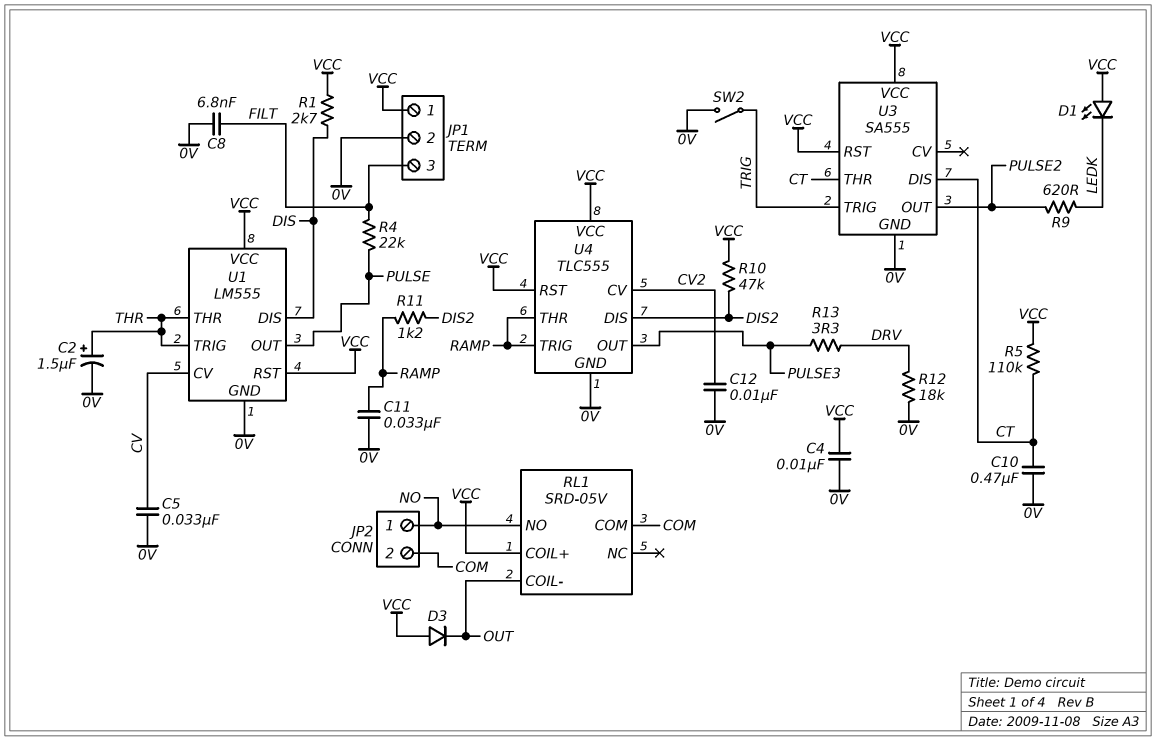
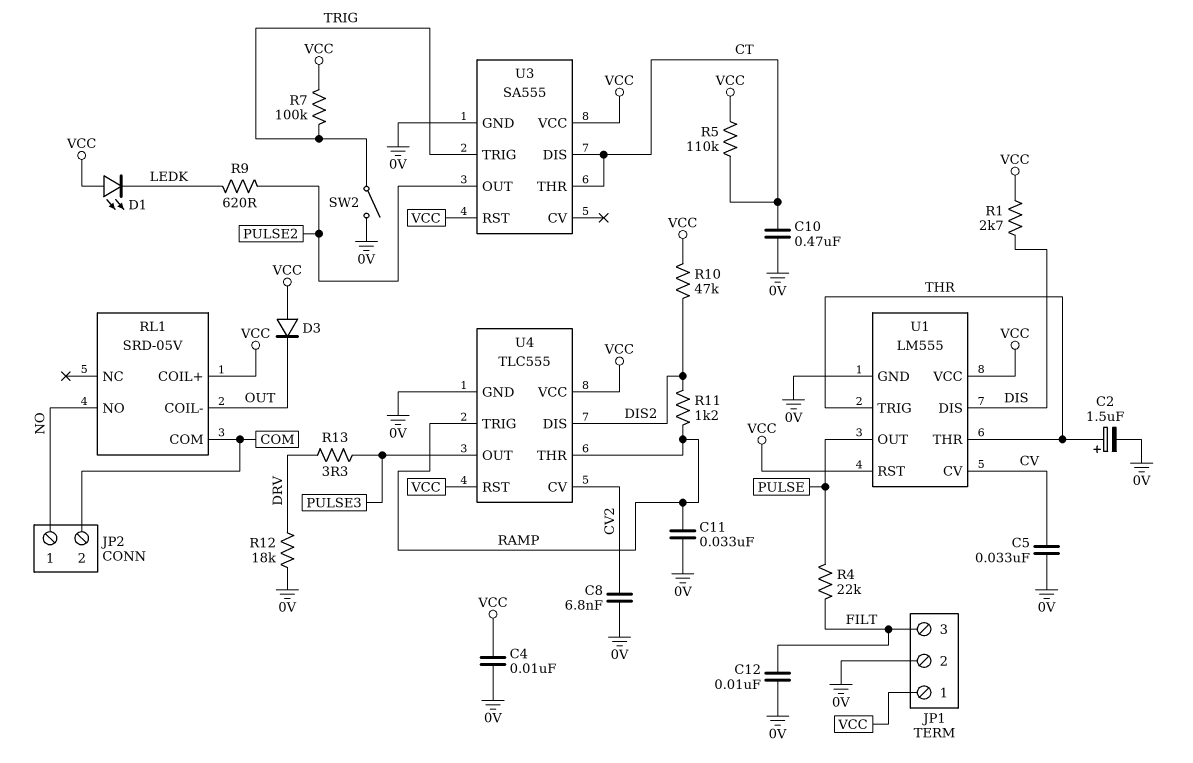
C8: 6.8nF (0V, FILT) -> 6.8nF (0V, CV2)
C12: 10nF (0V, CV2) -> 10nF (0V, FILT)
R7: none -> 100k (TRIG, VCC)

